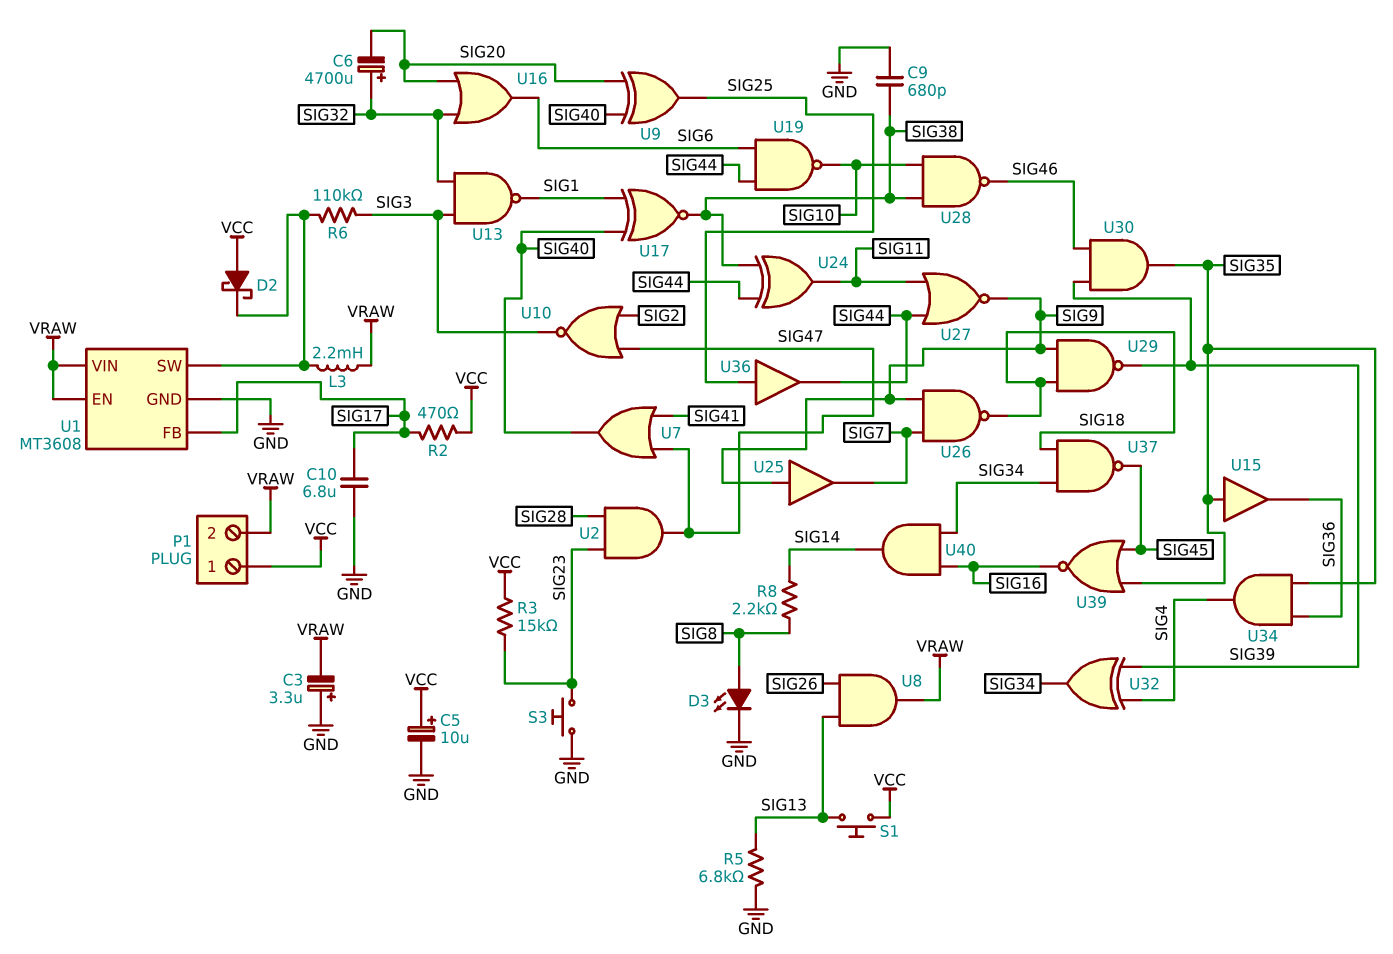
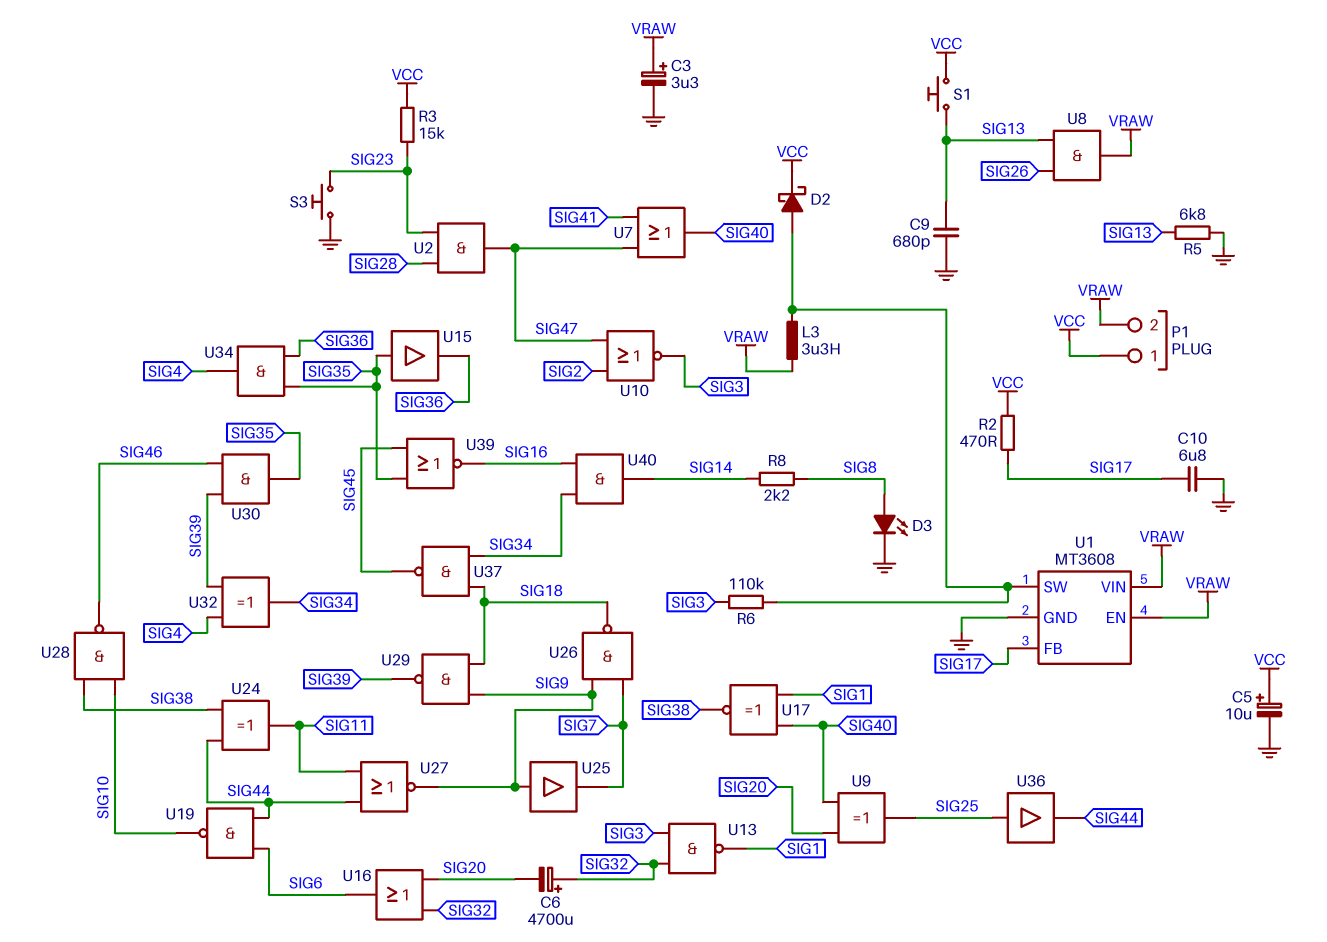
C3: 3.3uF (plus GND, minus VRAW) -> 3.3uF (plus VRAW, minus GND)
C9: 680pF (GND, SIG38) -> 680pF (GND, SIG13)
D2: schottky (A VCC, K U1/SW) -> schottky (A U1/SW, K VCC)
L3: 2.2mH (U1/SW, VRAW) -> 3.3uH (U1/SW, VRAW)

